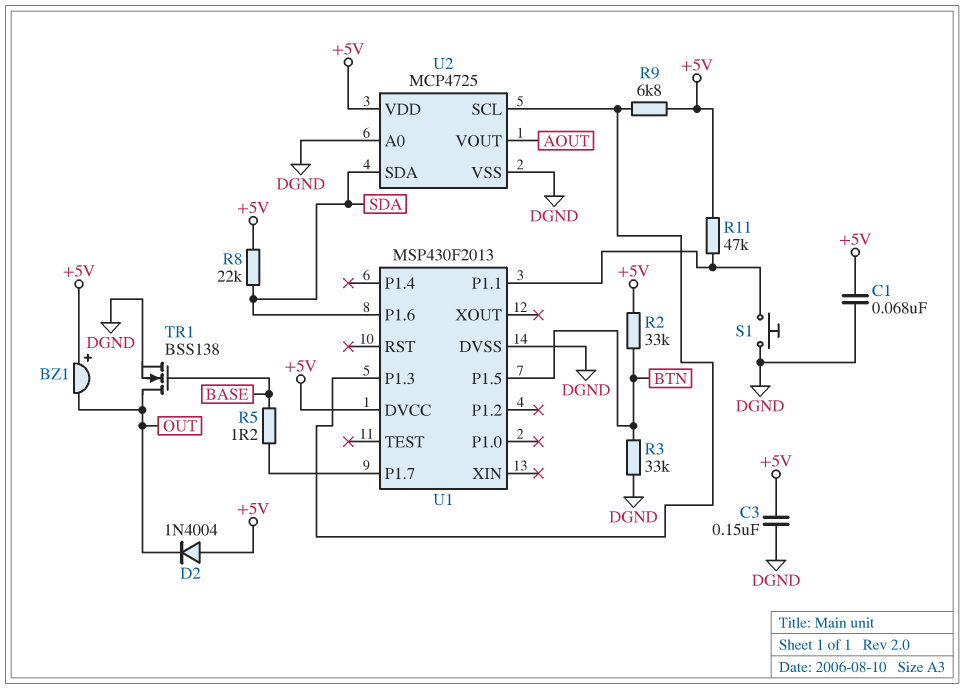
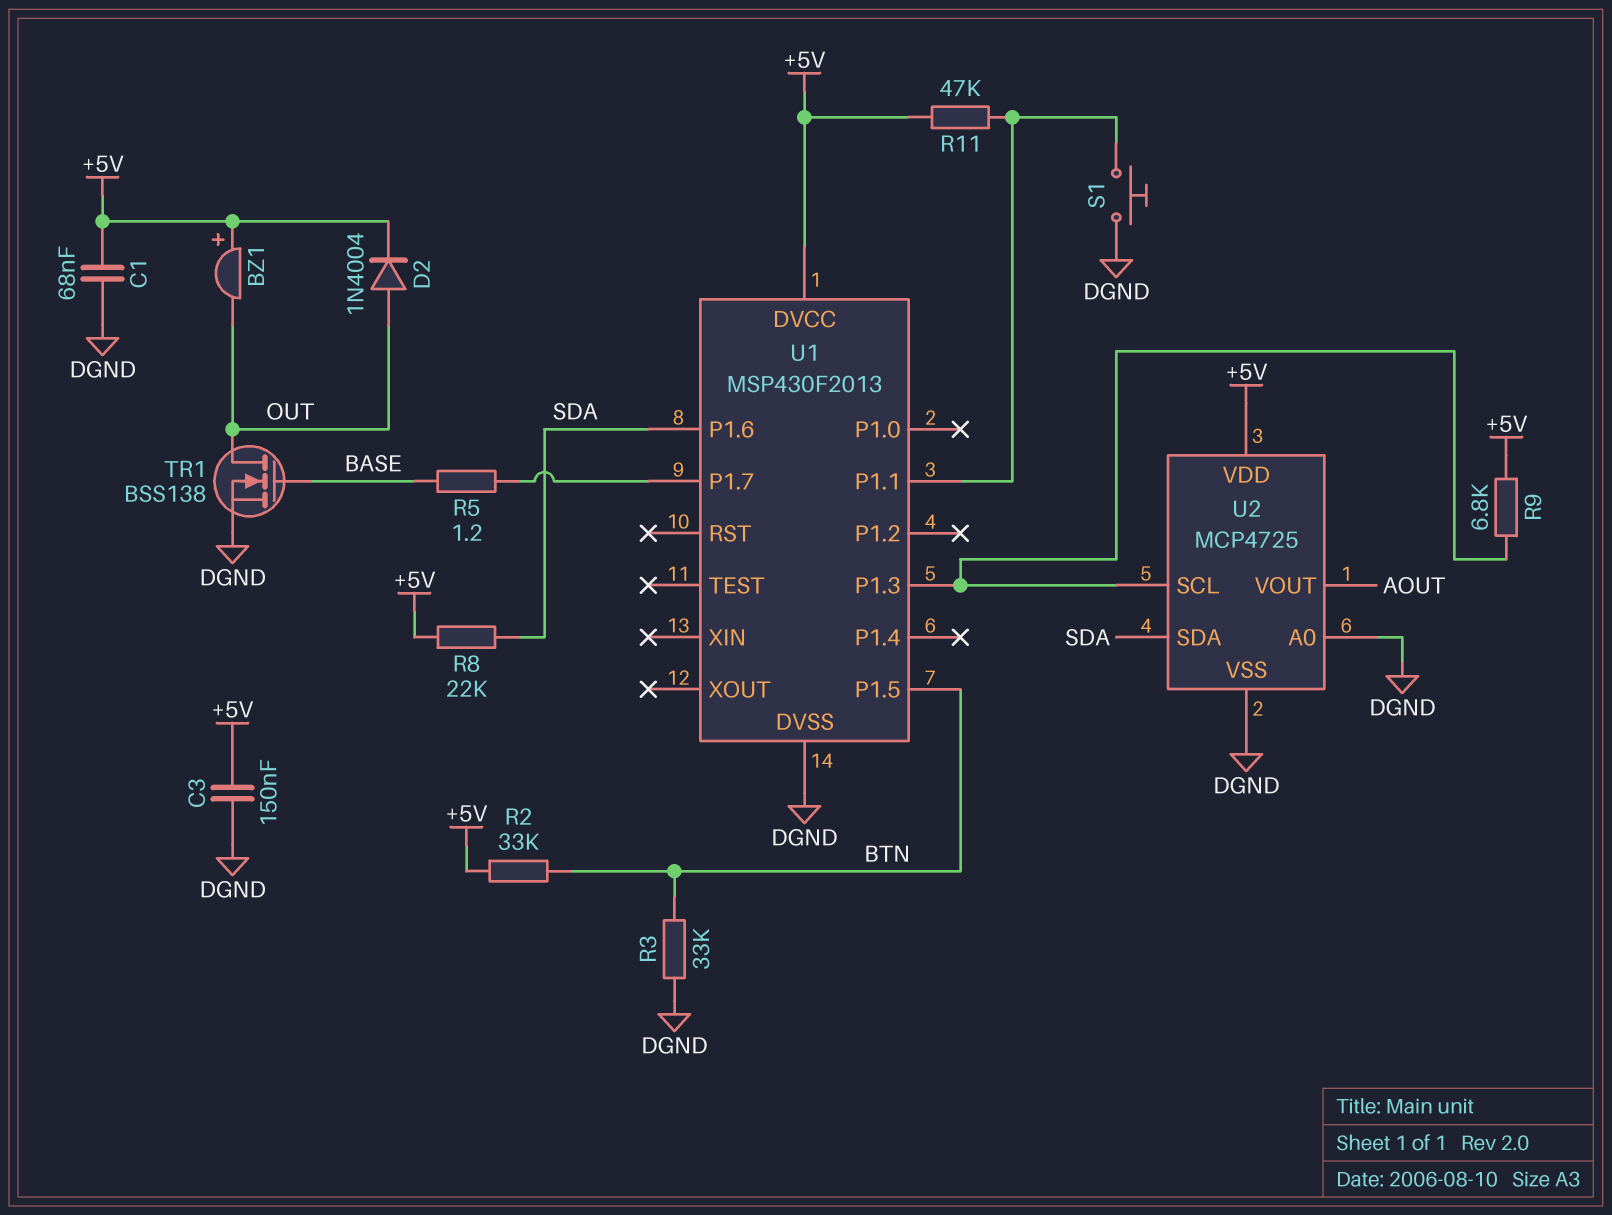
D2: diode 1N4004 (A +5V, K OUT) -> diode 1N4004 (A OUT, K +5V)

